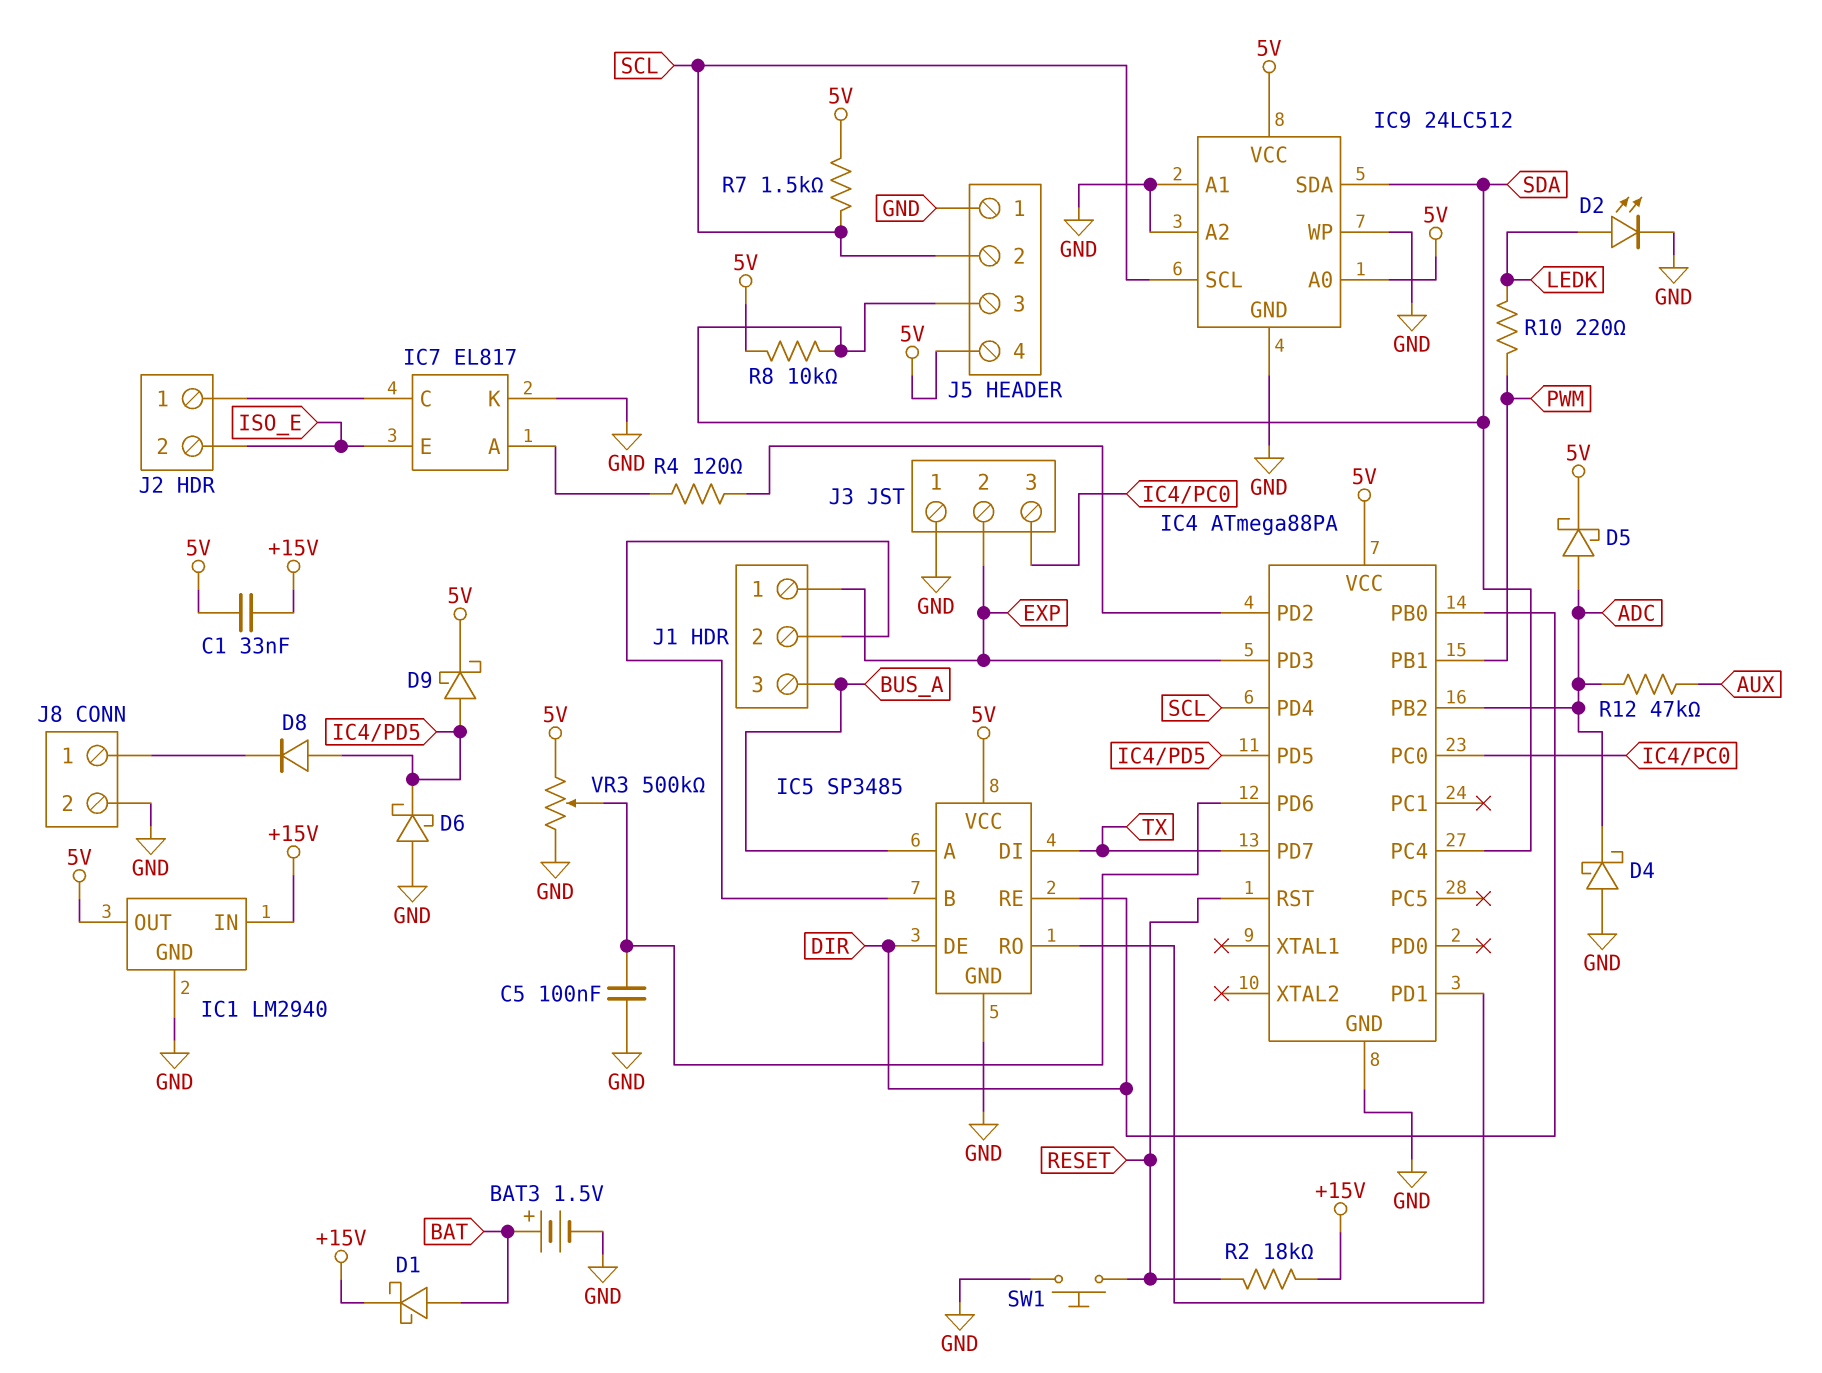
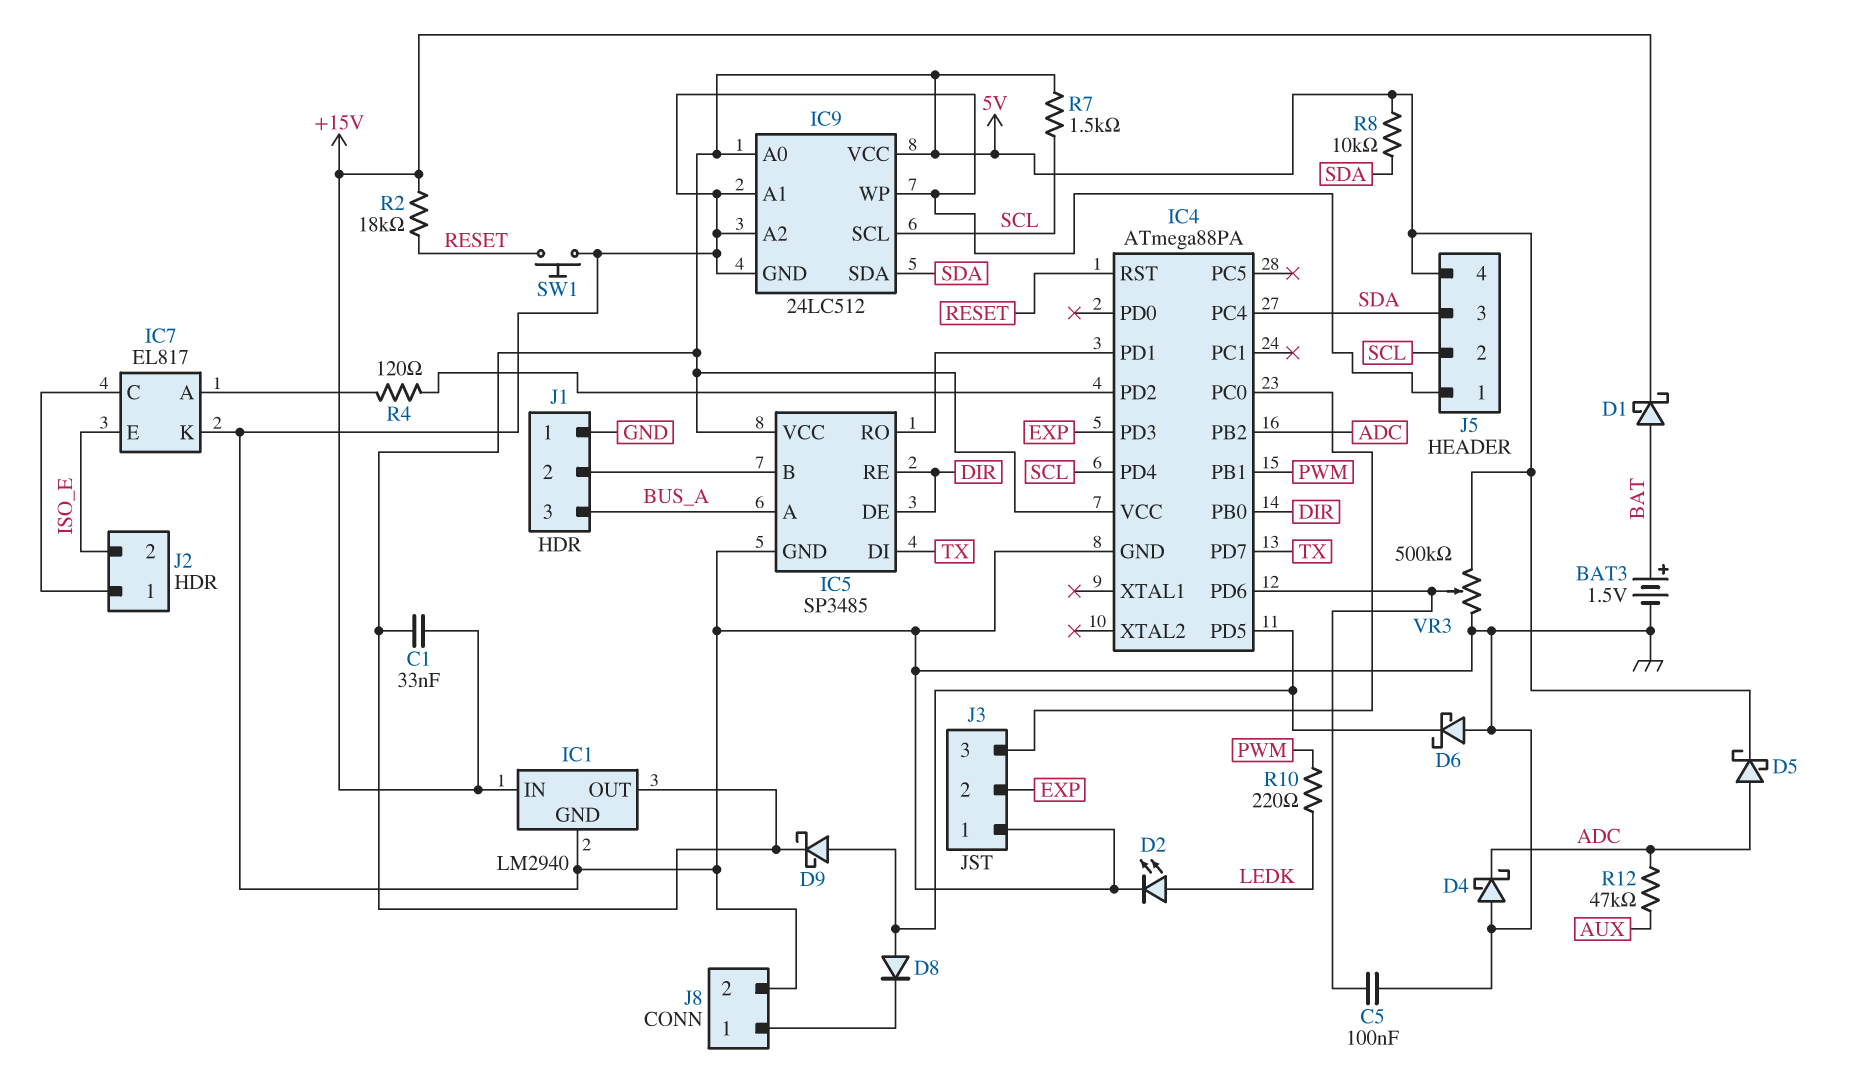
J1 pin 1: EXP -> GND

